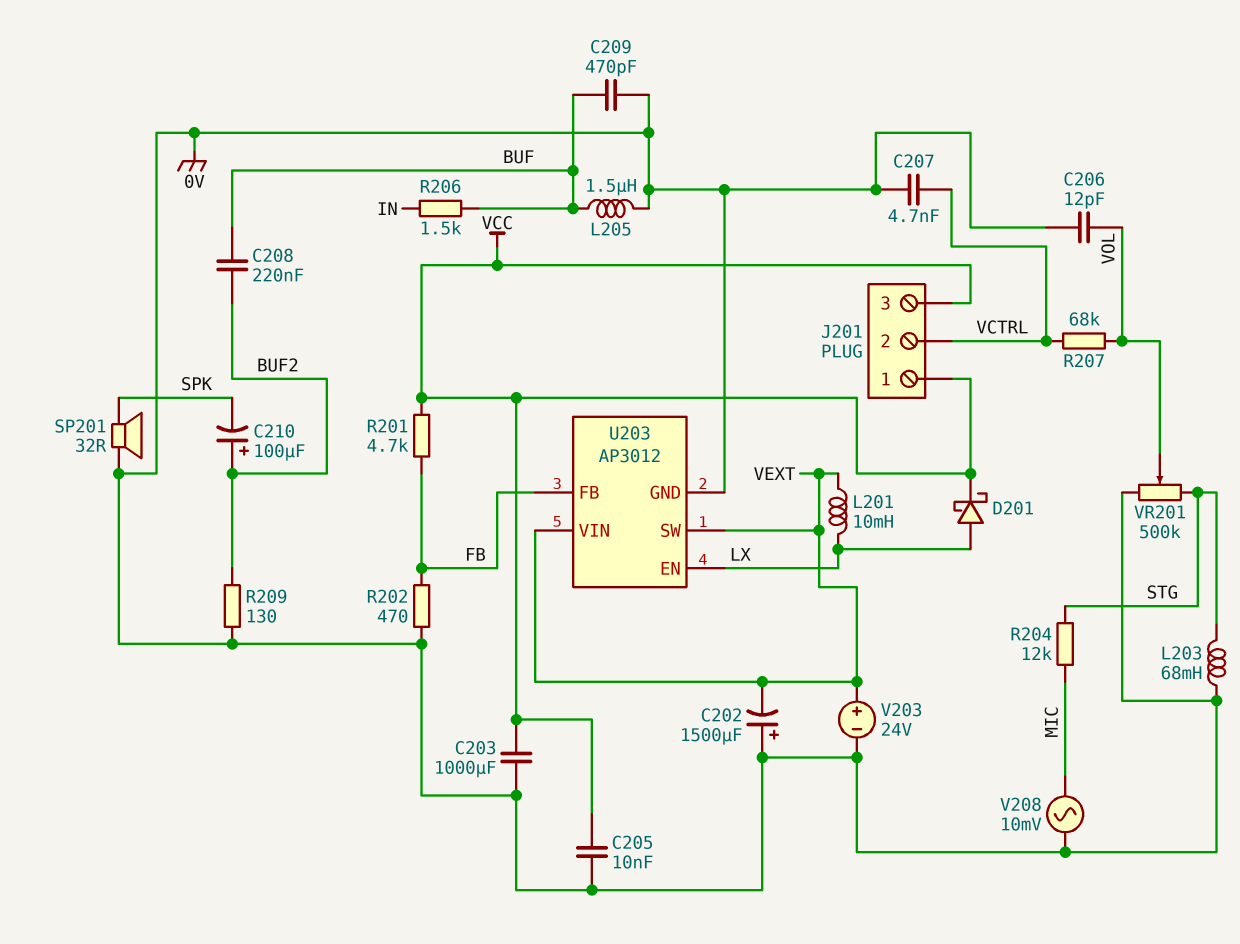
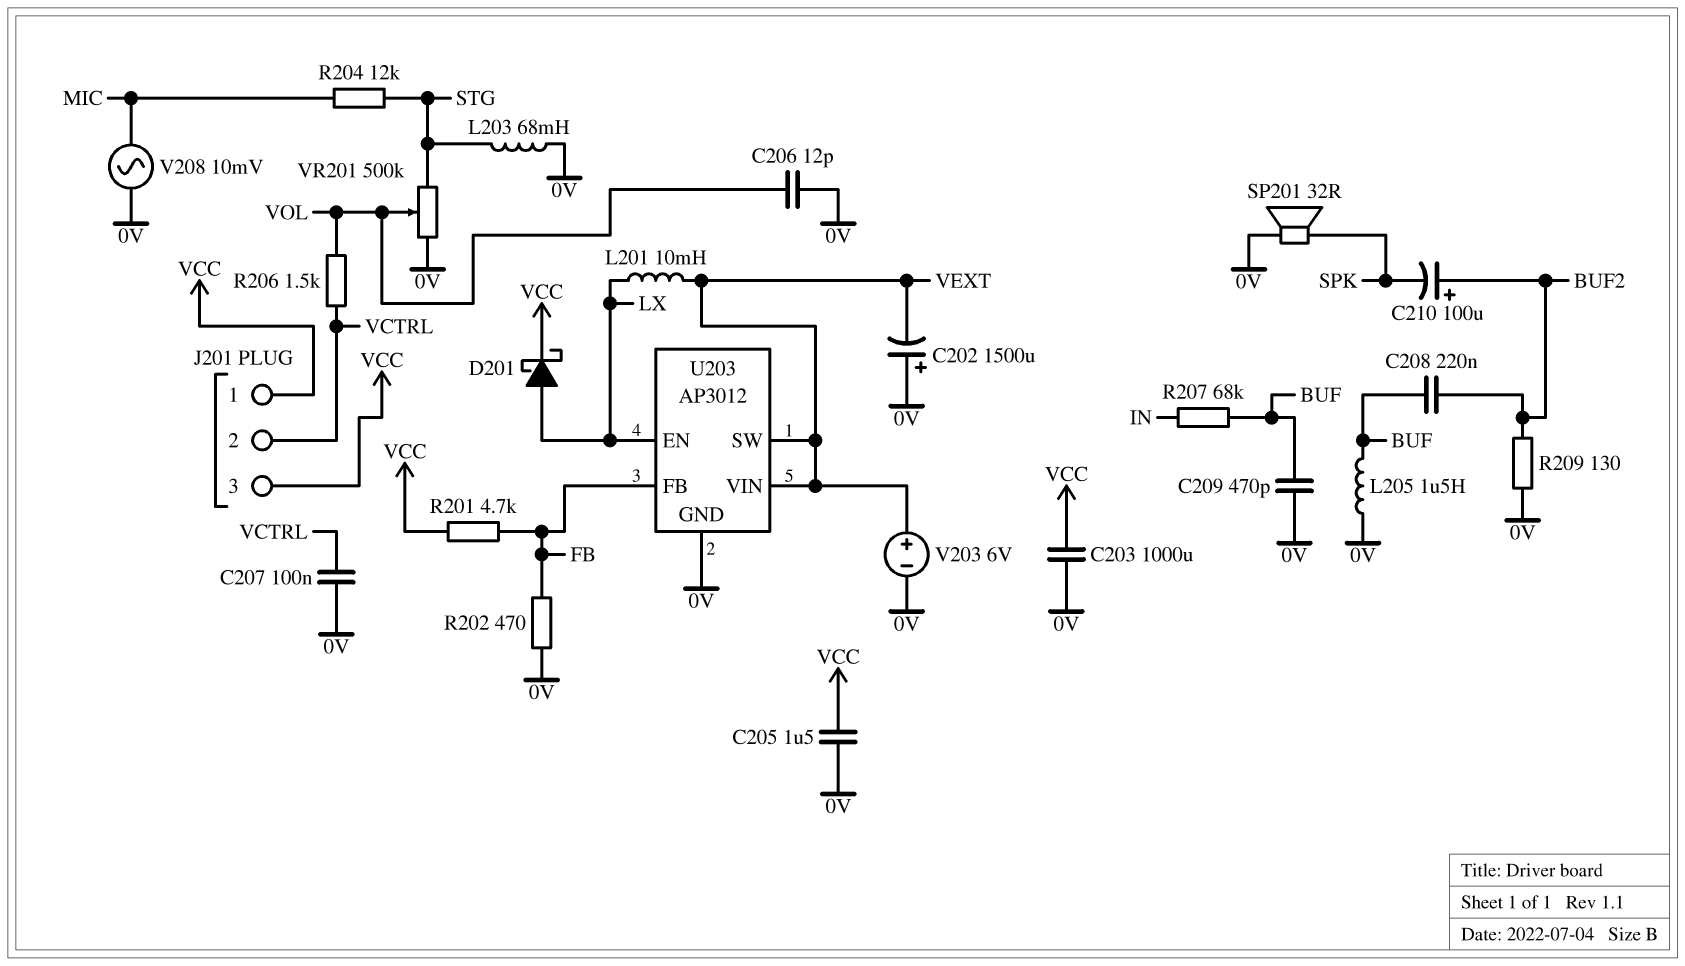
C205: 10nF (0V, VCC) -> 1.5uF (0V, VCC)
C207: 4.7nF (0V, VCTRL) -> 100nF (0V, VCTRL)
R206: 1.5k (BUF, IN) -> 1.5k (VCTRL, VOL)
R207: 68k (VCTRL, VOL) -> 68k (BUF, IN)
V203: 24V (plus VEXT, minus 0V) -> 6V (plus VEXT, minus 0V)

